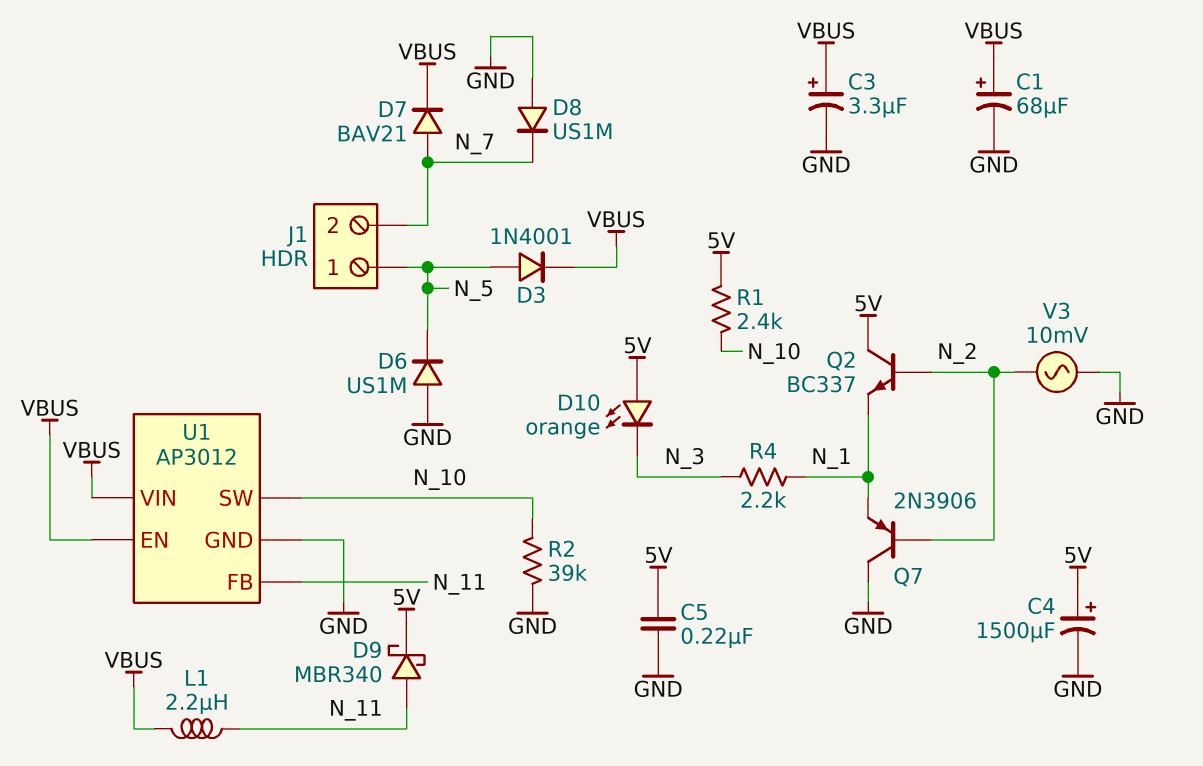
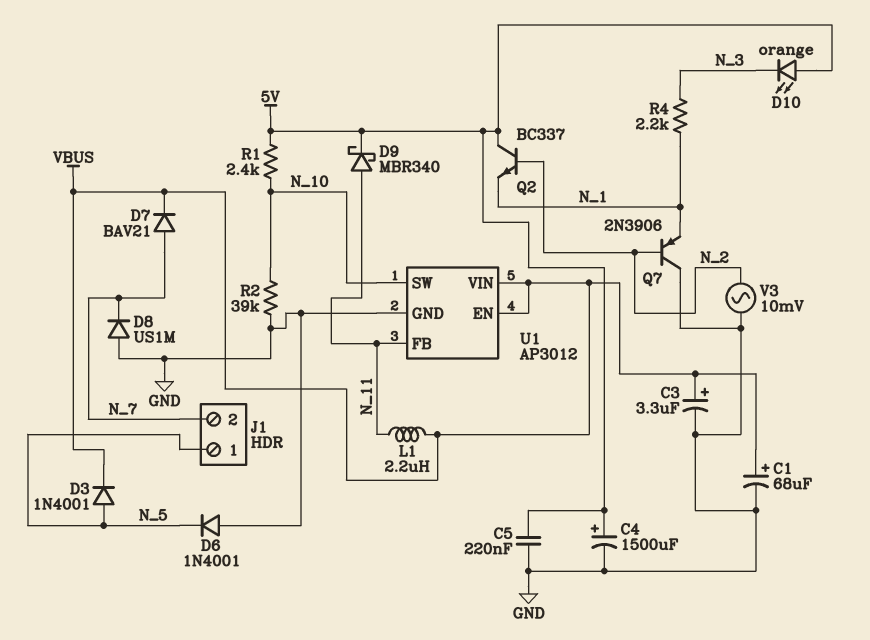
D6: diode US1M (A GND, K N_5) -> diode 1N4001 (A GND, K N_5)

